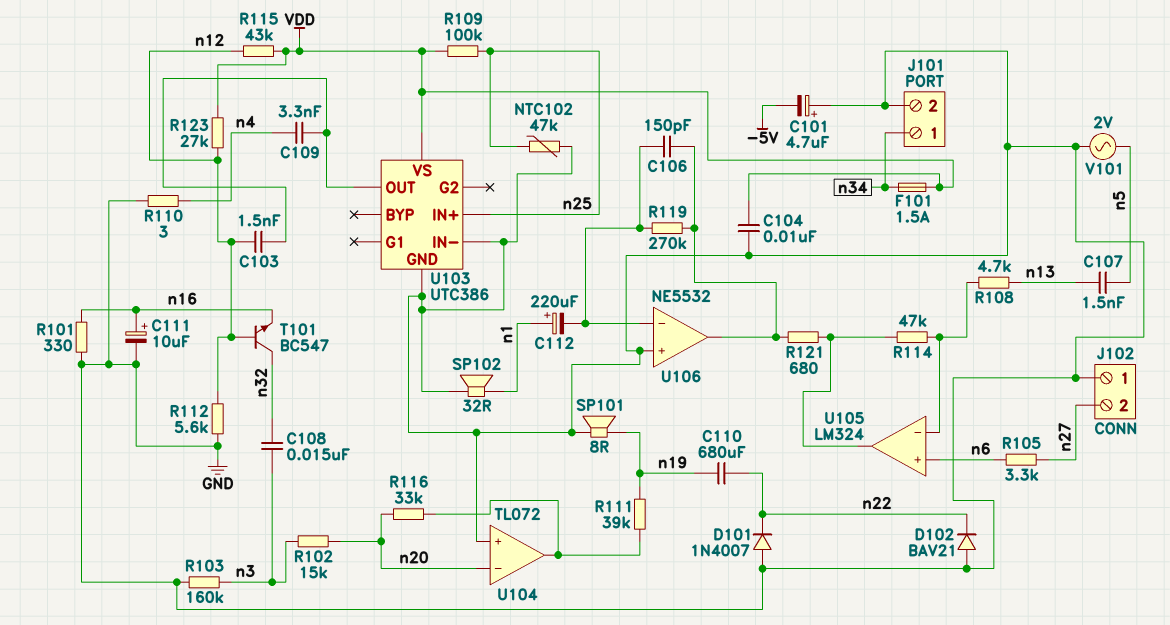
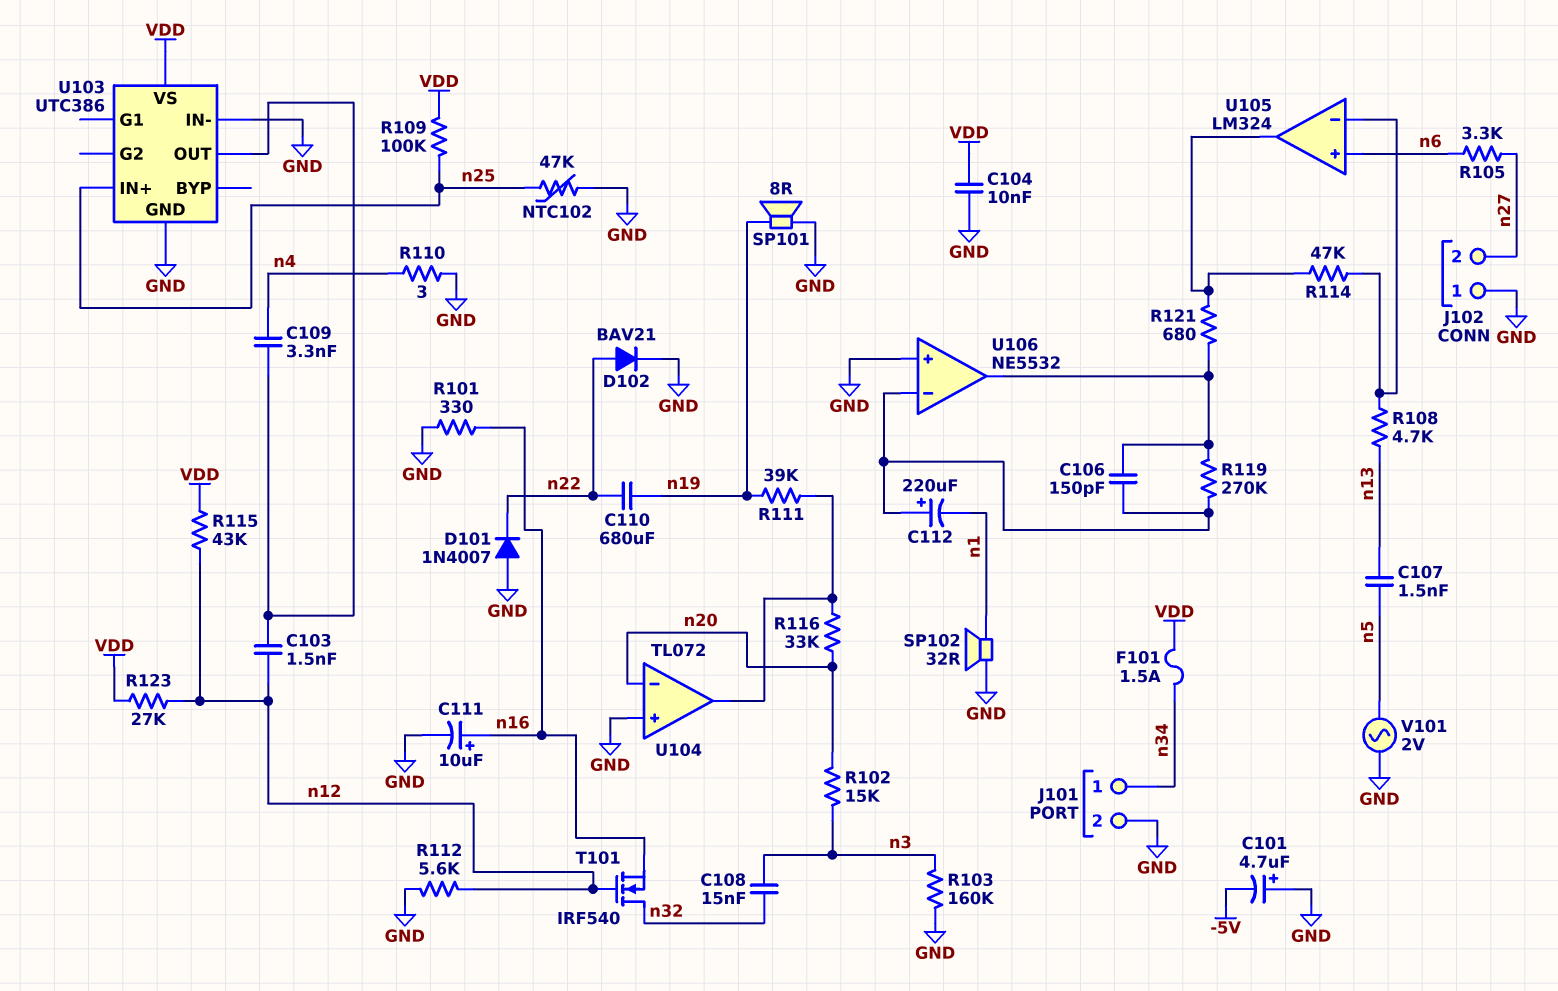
C112: 220uF (plus n1, minus U106/in-) -> 220uF (plus U106/in-, minus n1)
D102: diode BAV21 (A GND, K n22) -> diode BAV21 (A n22, K GND)
T101: NPN BC547 (B n12, C n32, E n16) -> NMOS IRF540 (G n12, D n32, S n16)

